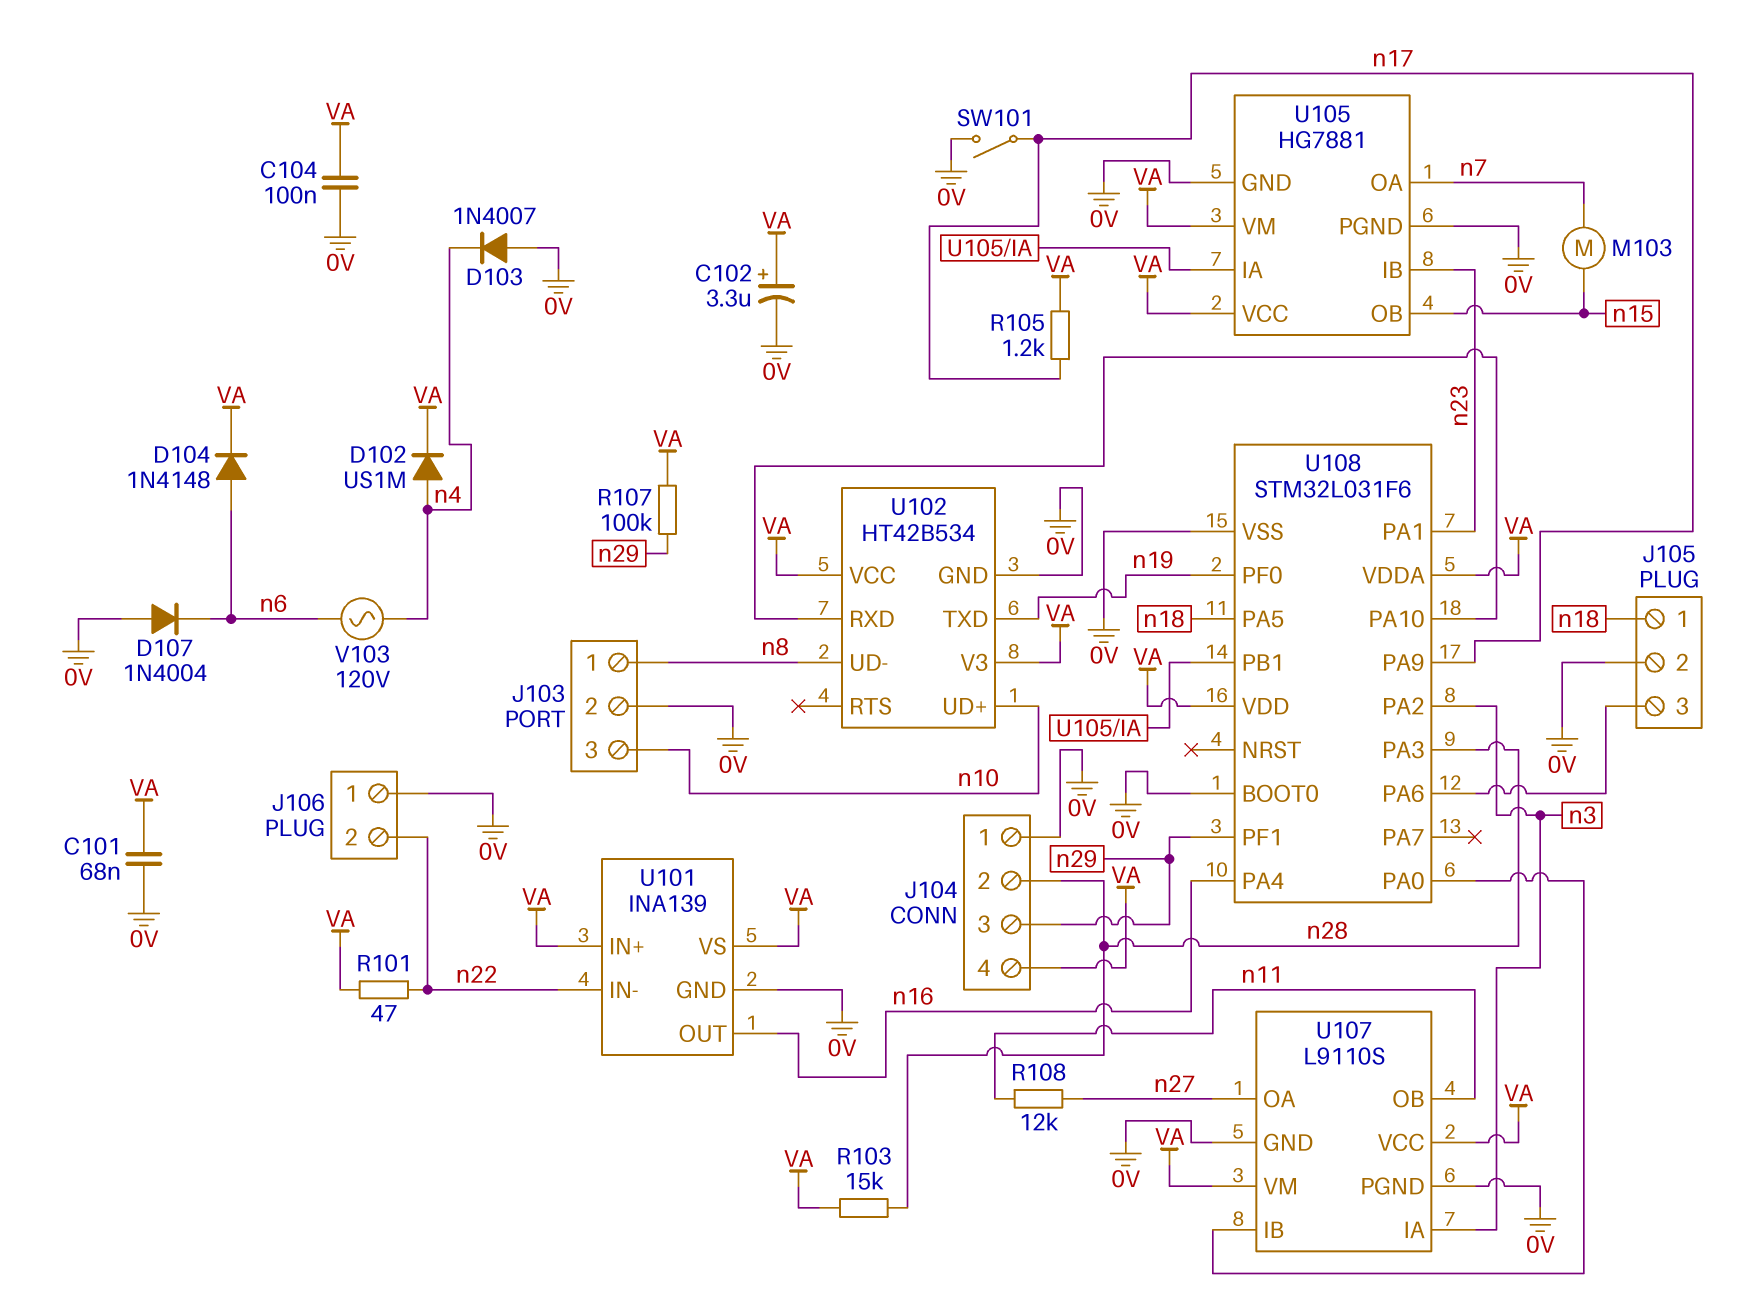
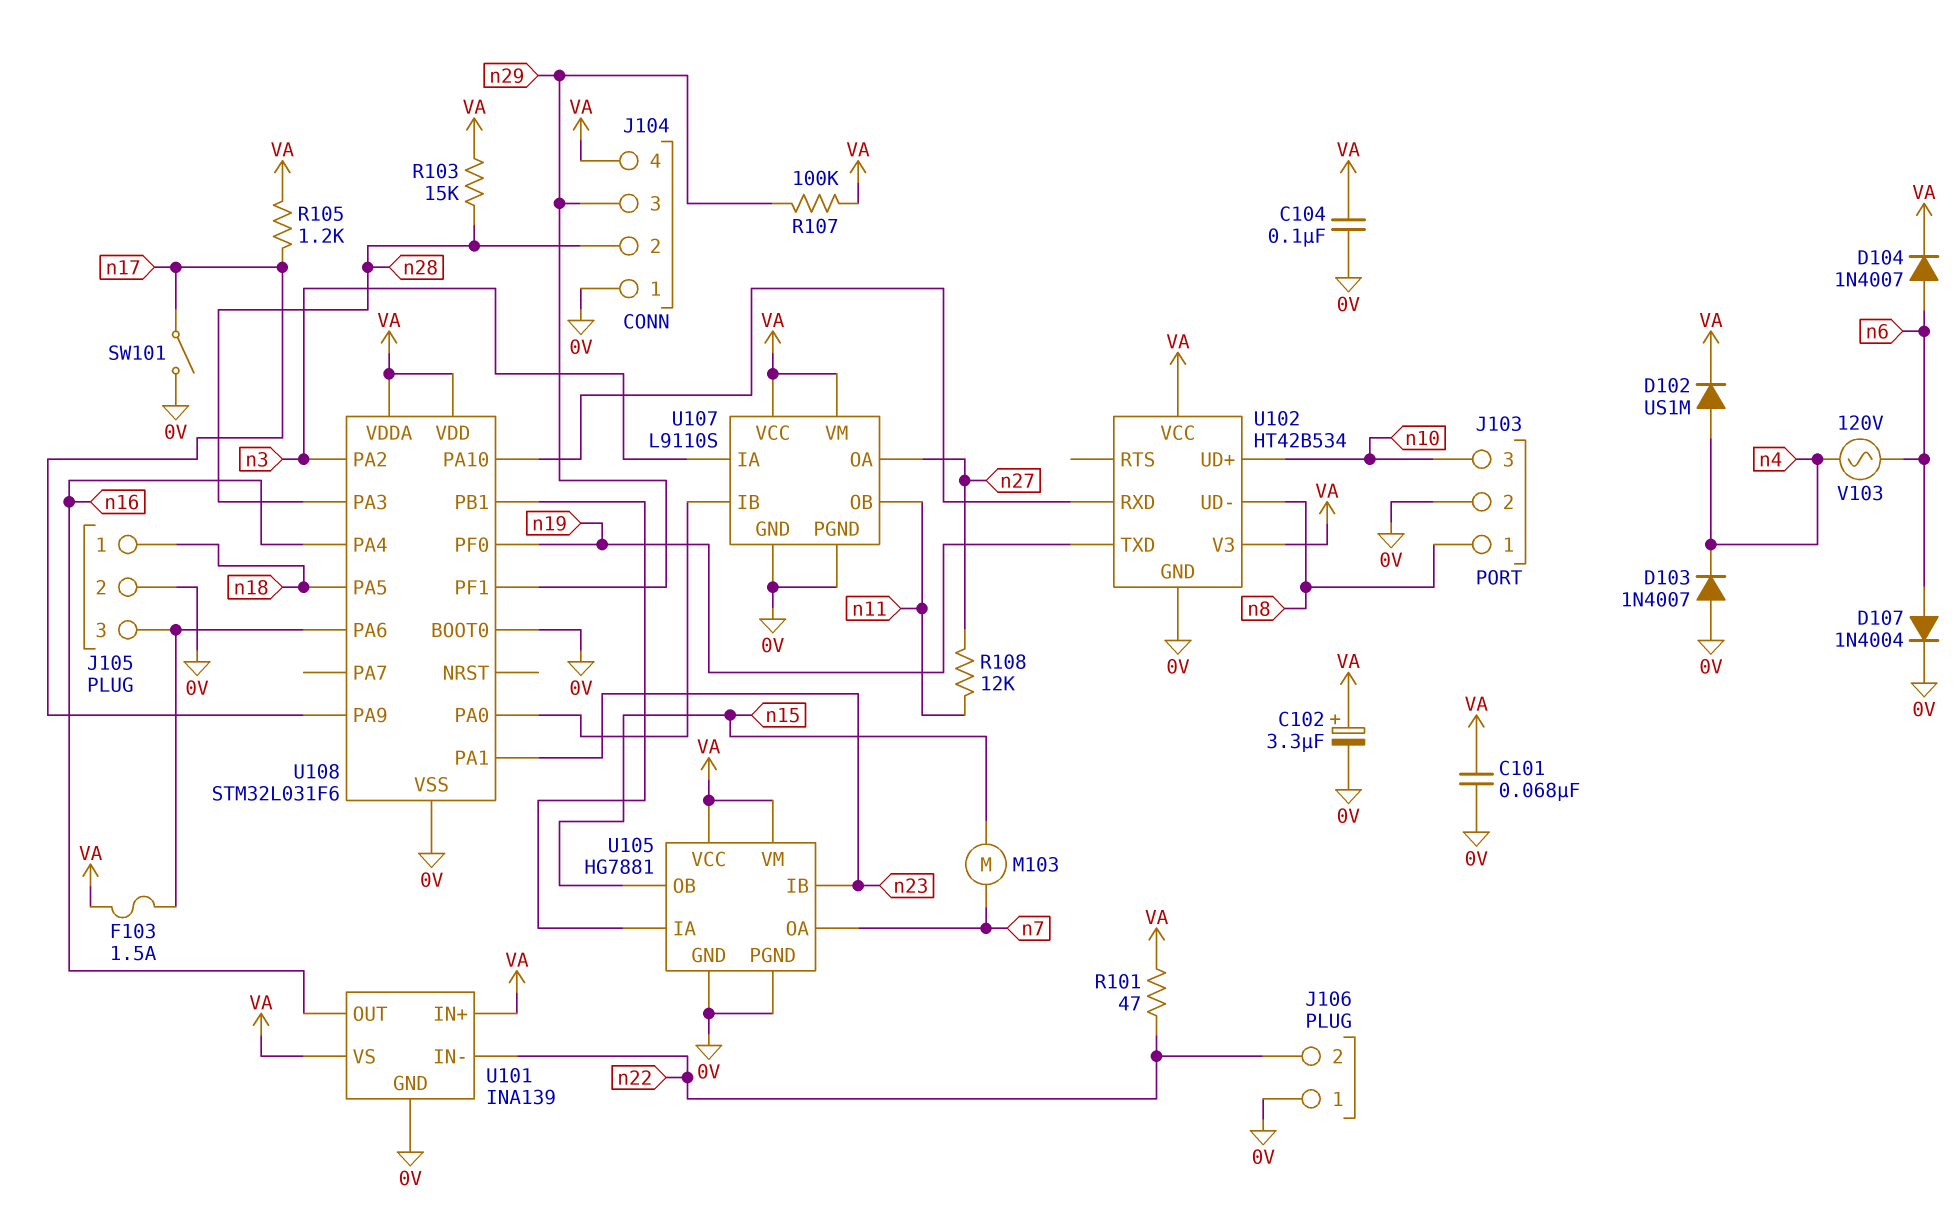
D104: diode 1N4148 (A n6, K VA) -> diode 1N4007 (A n6, K VA)
D107: diode 1N4004 (A 0V, K n6) -> diode 1N4004 (A n6, K 0V)
F103: none -> 1.5A (J105/3, VA)

